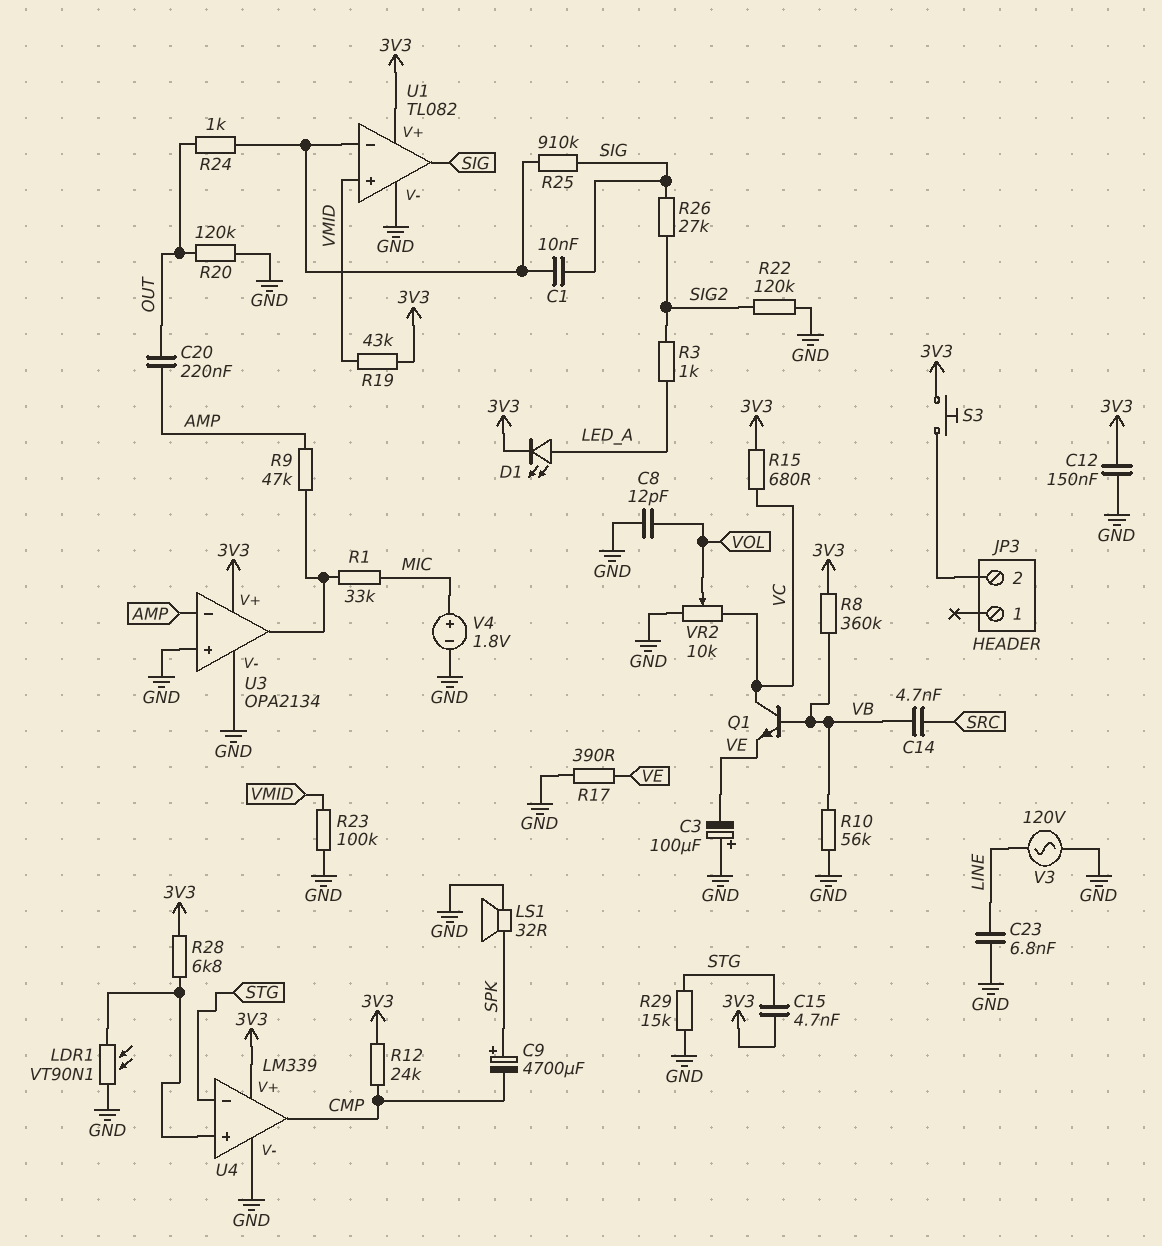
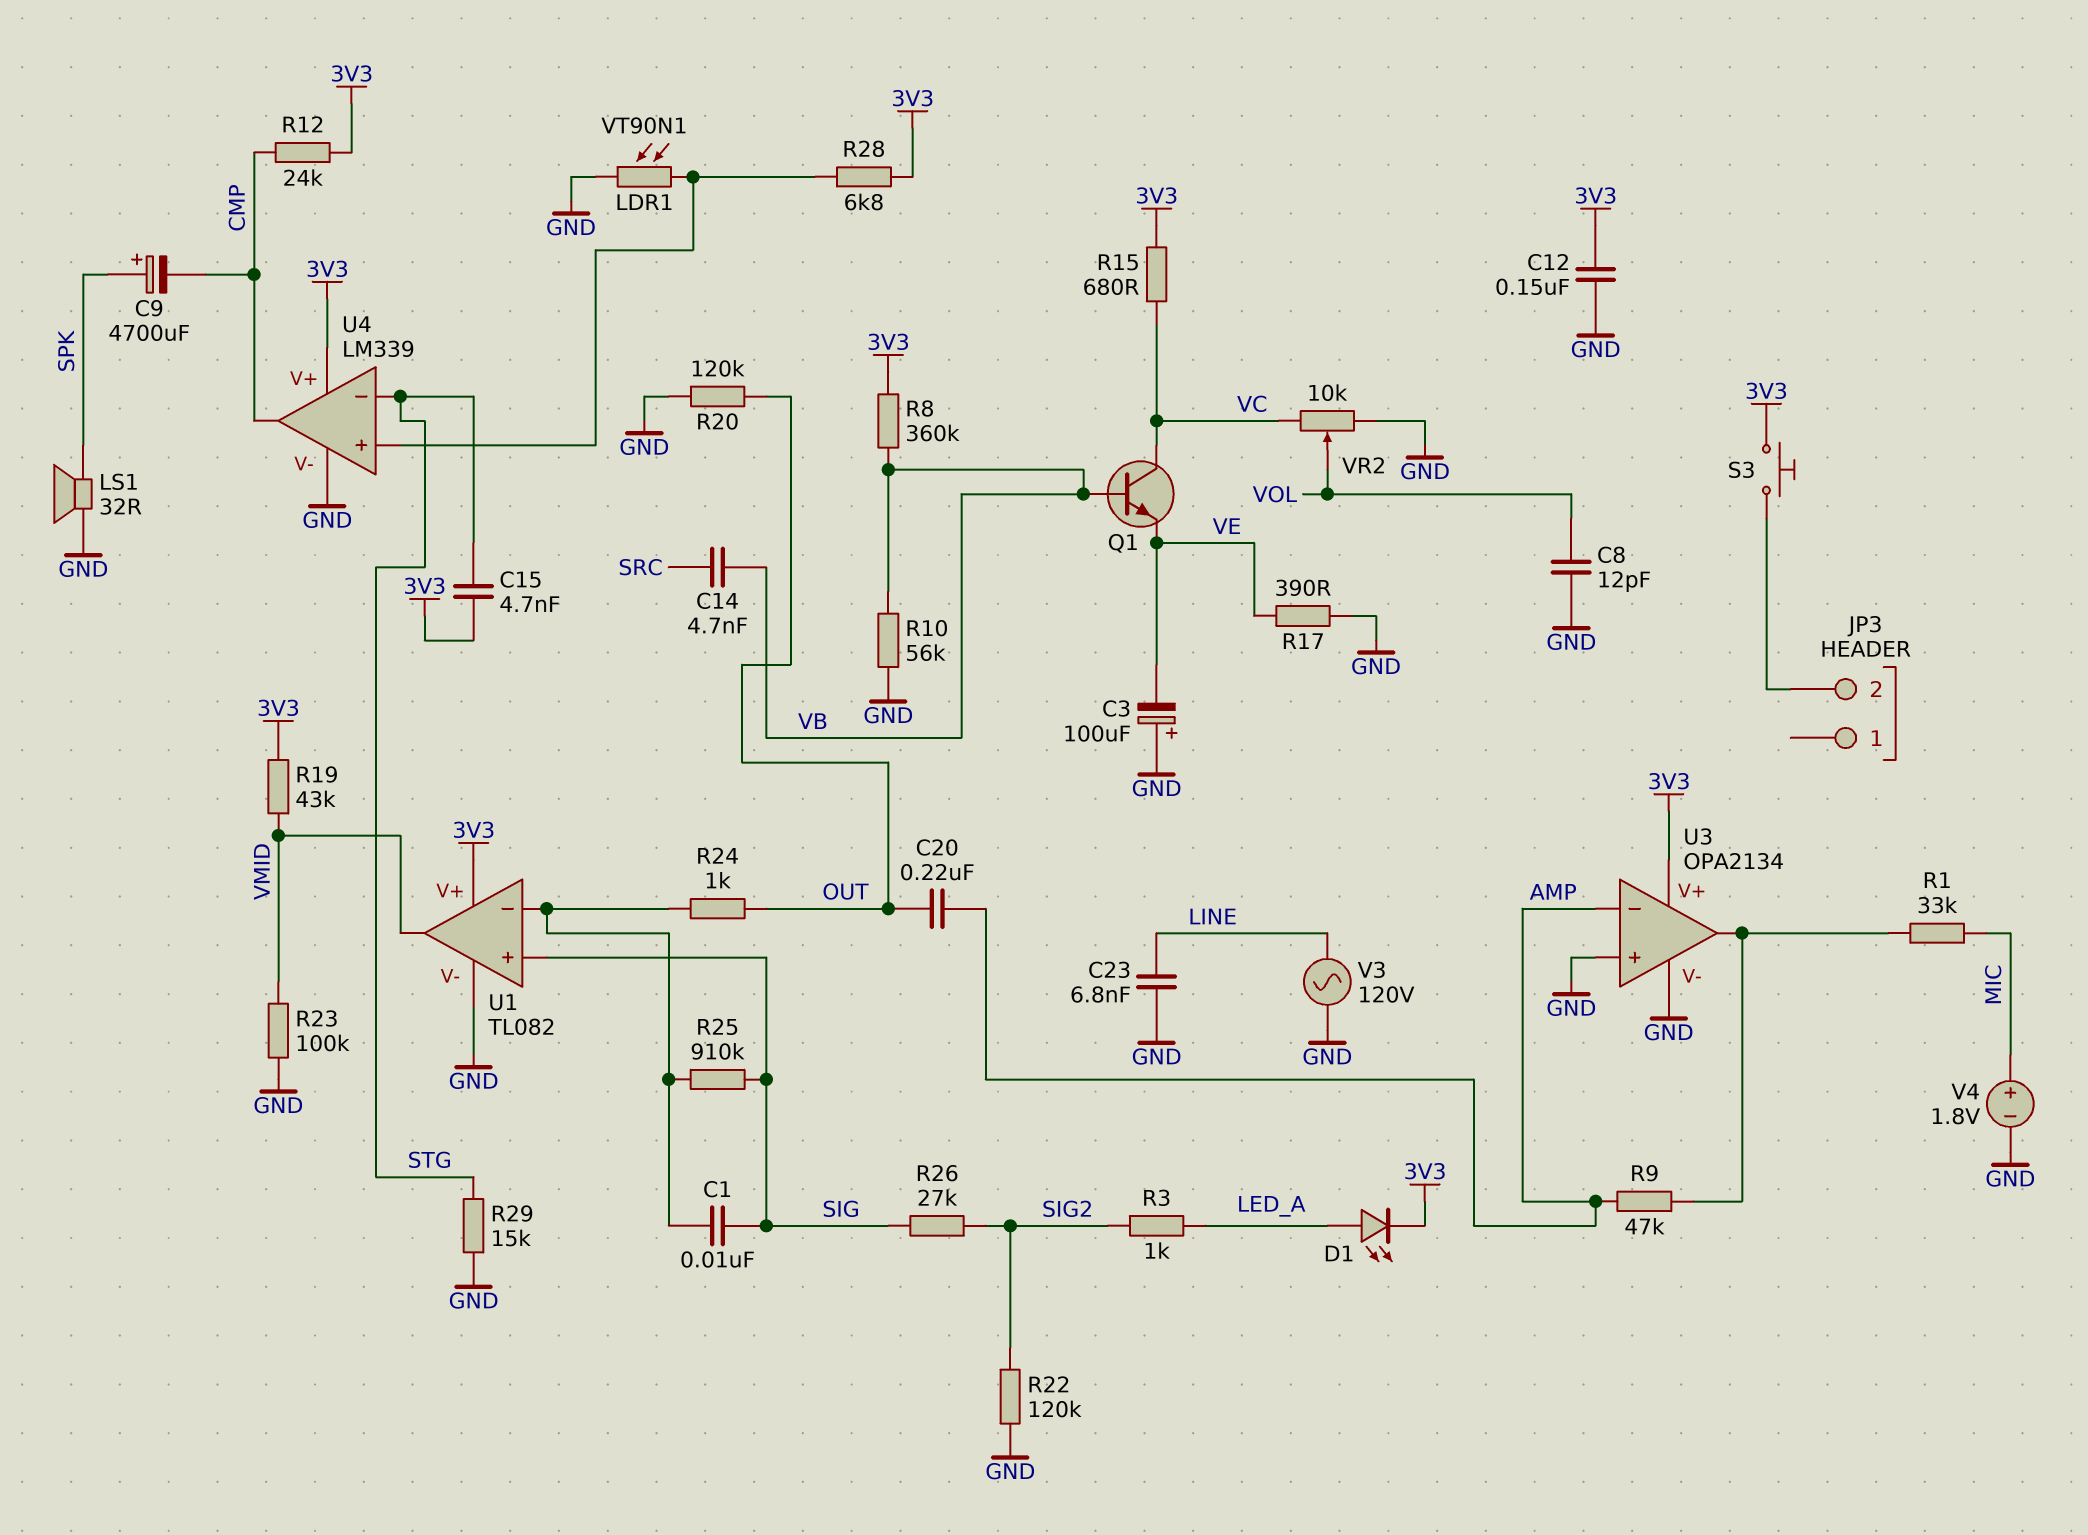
U1 pin in+: VMID -> SIG
U1 pin out: SIG -> VMID

